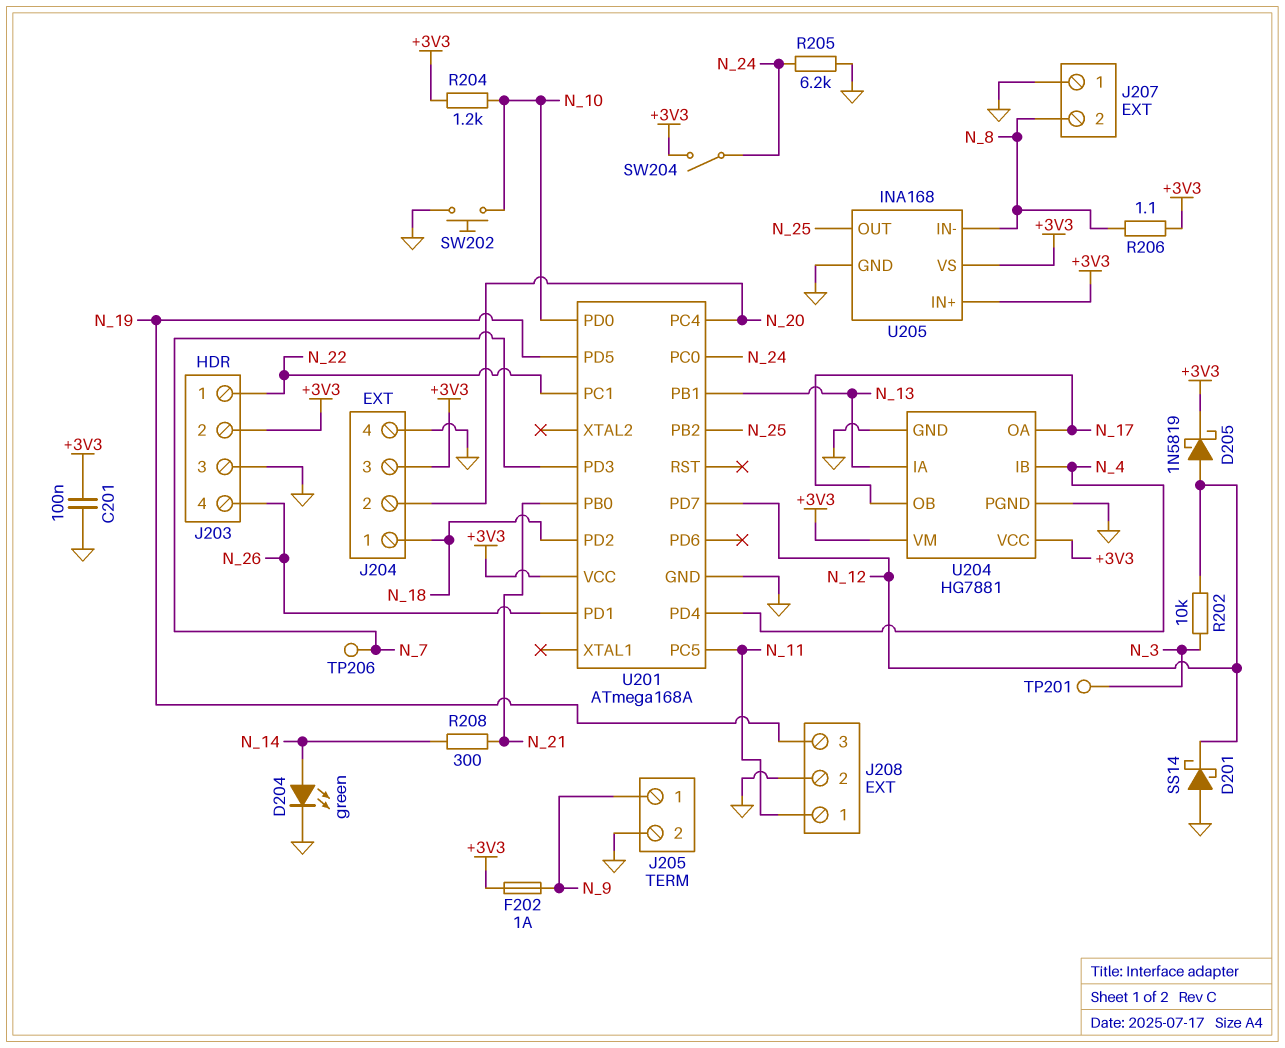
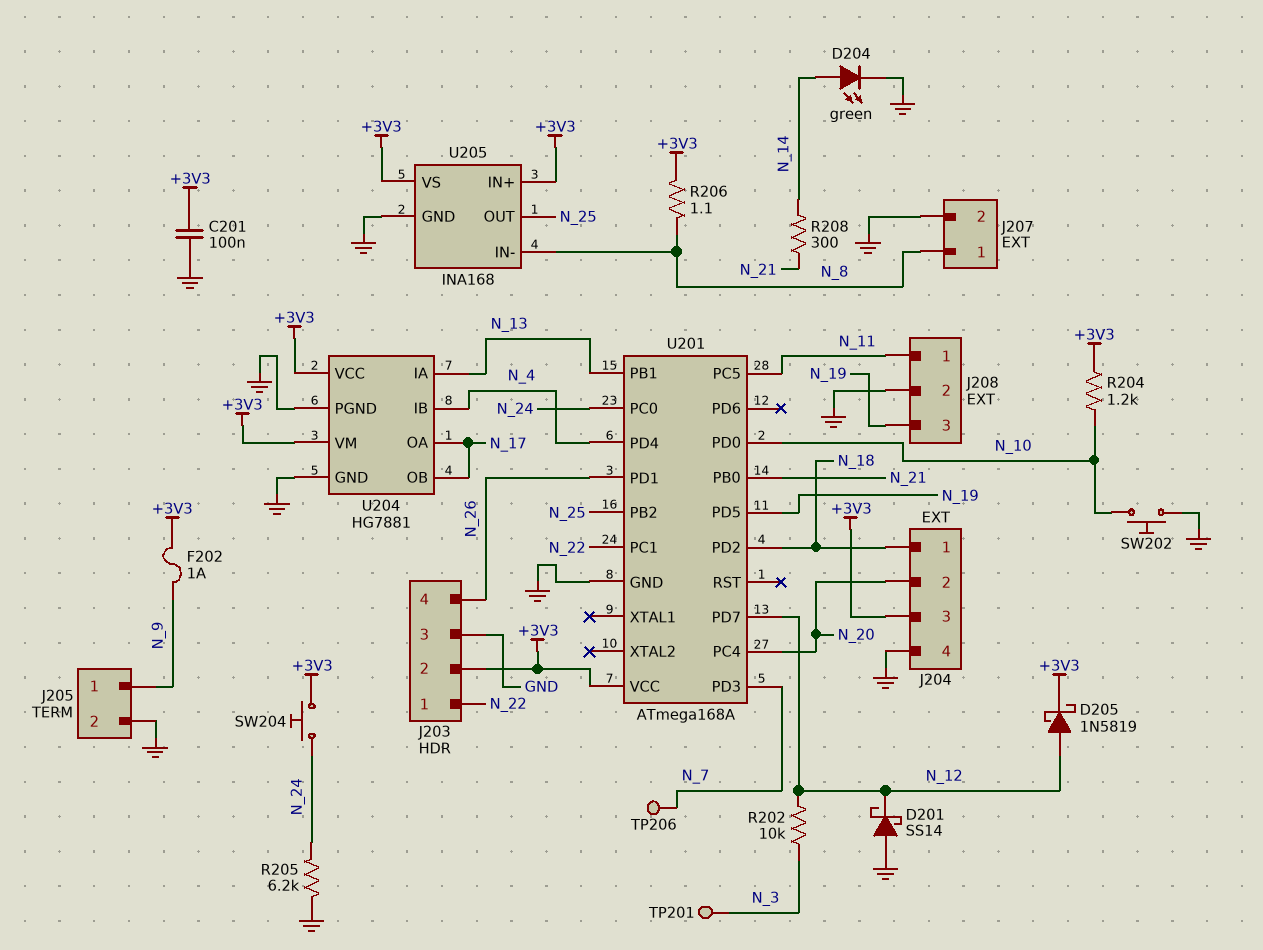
J207 pin 1: GND -> N_8
J207 pin 2: N_8 -> GND
SW204: switch (+3V3, N_24) -> button (+3V3, N_24)

